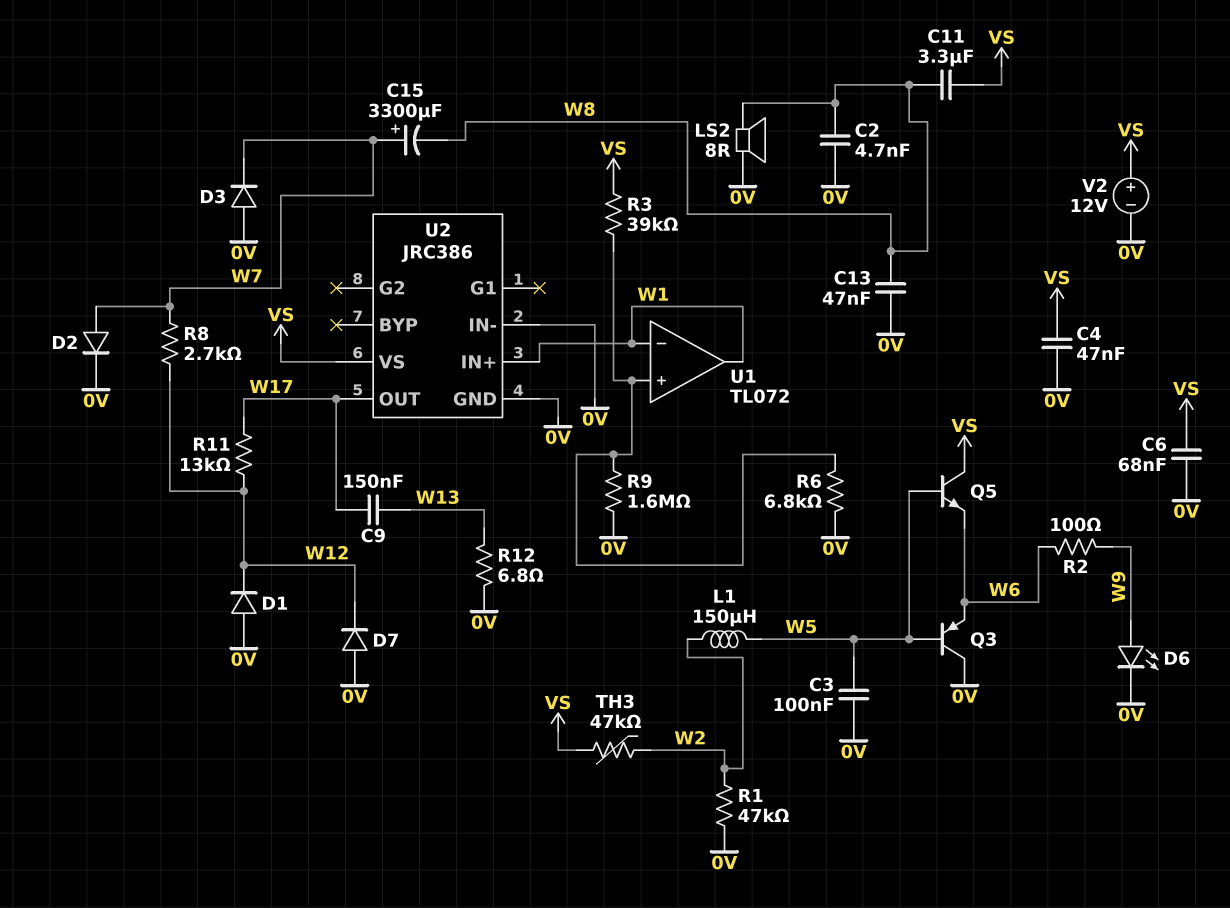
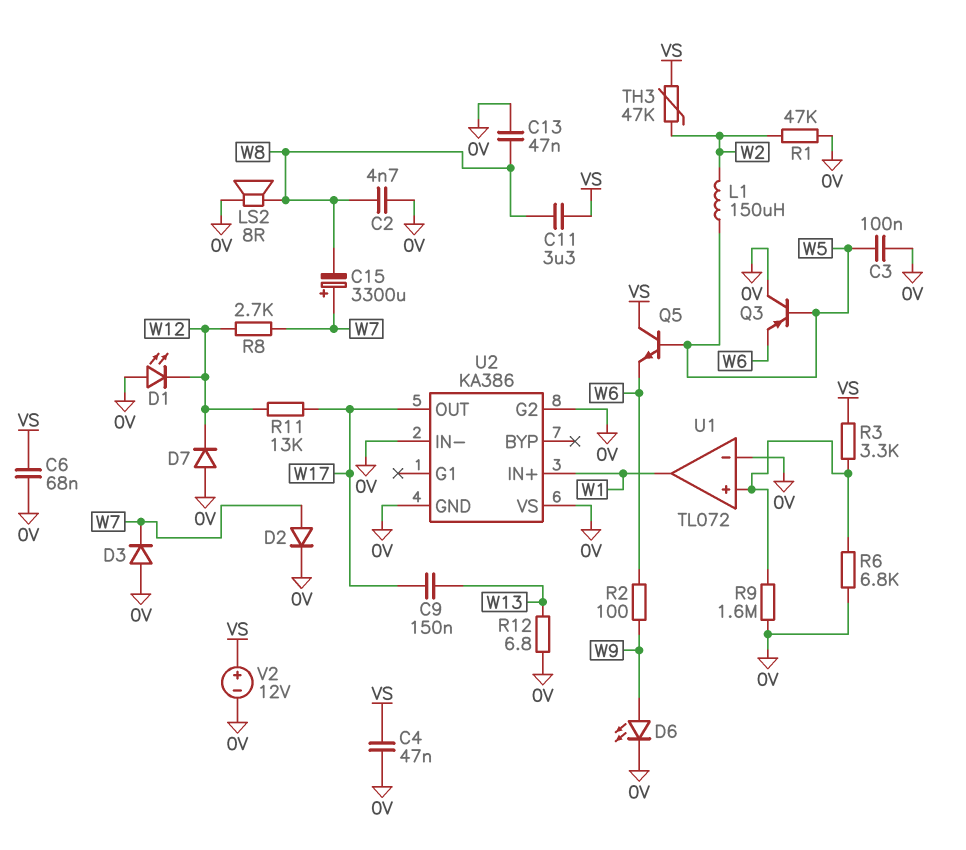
D1: diode (A 0V, K W12) -> LED (A 0V, K W12)
R3: 39k (U1/in+, VS) -> 3.3k (U1/in+, VS)
U1 pin in-: W1 -> 0V
U2: JRC386 -> KA386
U2 pin G2: none -> 0V
U2 pin VS: VS -> 0V

